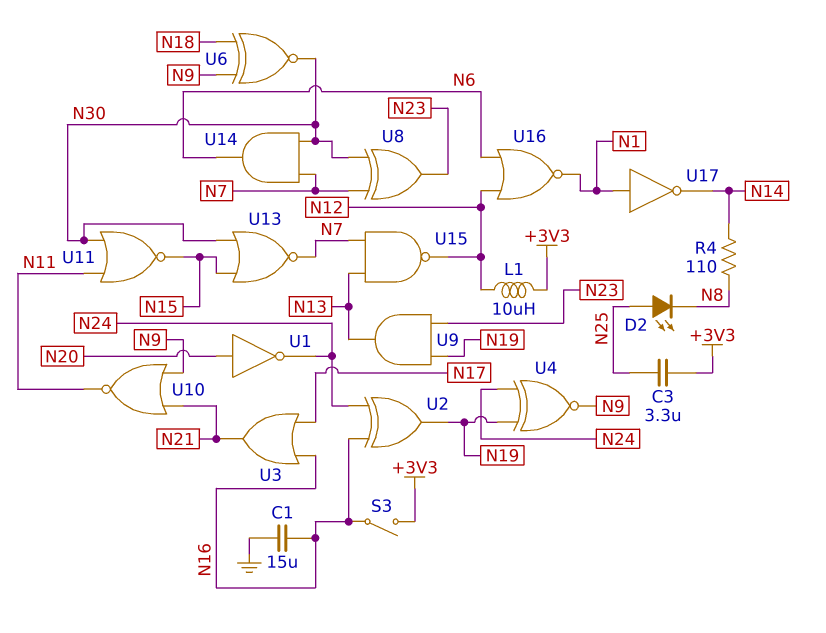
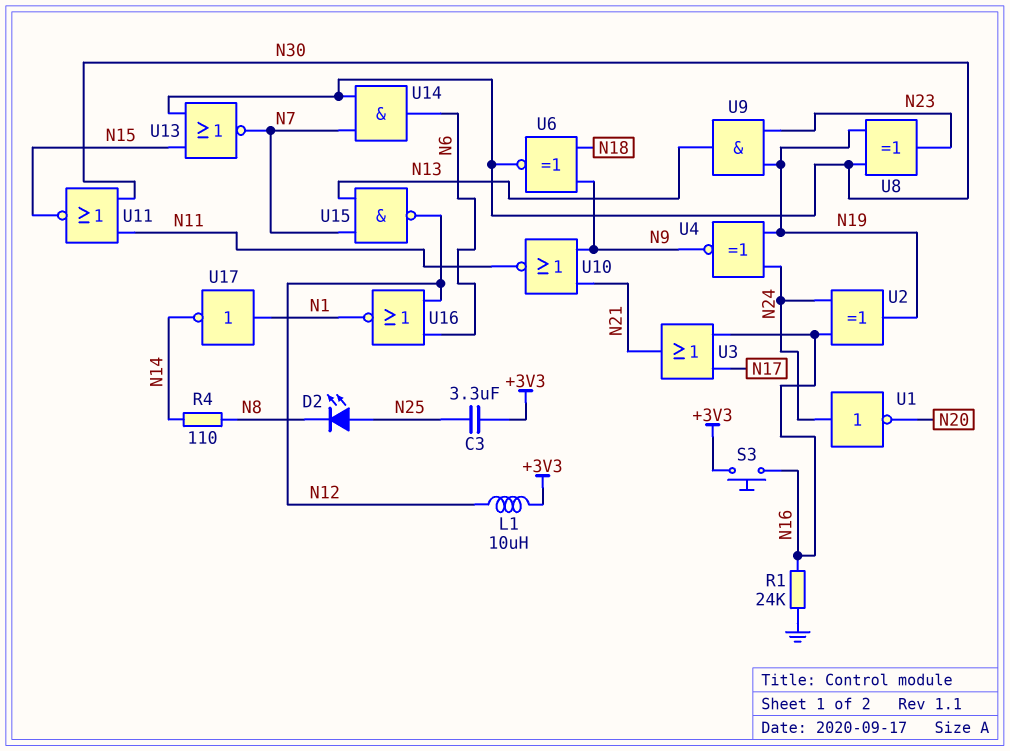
C1: 15uF (GND, N16) -> none
R1: none -> 24k (GND, N16)
S3: switch (+3V3, N16) -> button (+3V3, N16)
U1: NOT (in N20, out N24) -> NOT (in N24, out N20)
U8: XOR (in N7, in N30, out N23) -> XOR (in N19, in N30, out N23)

